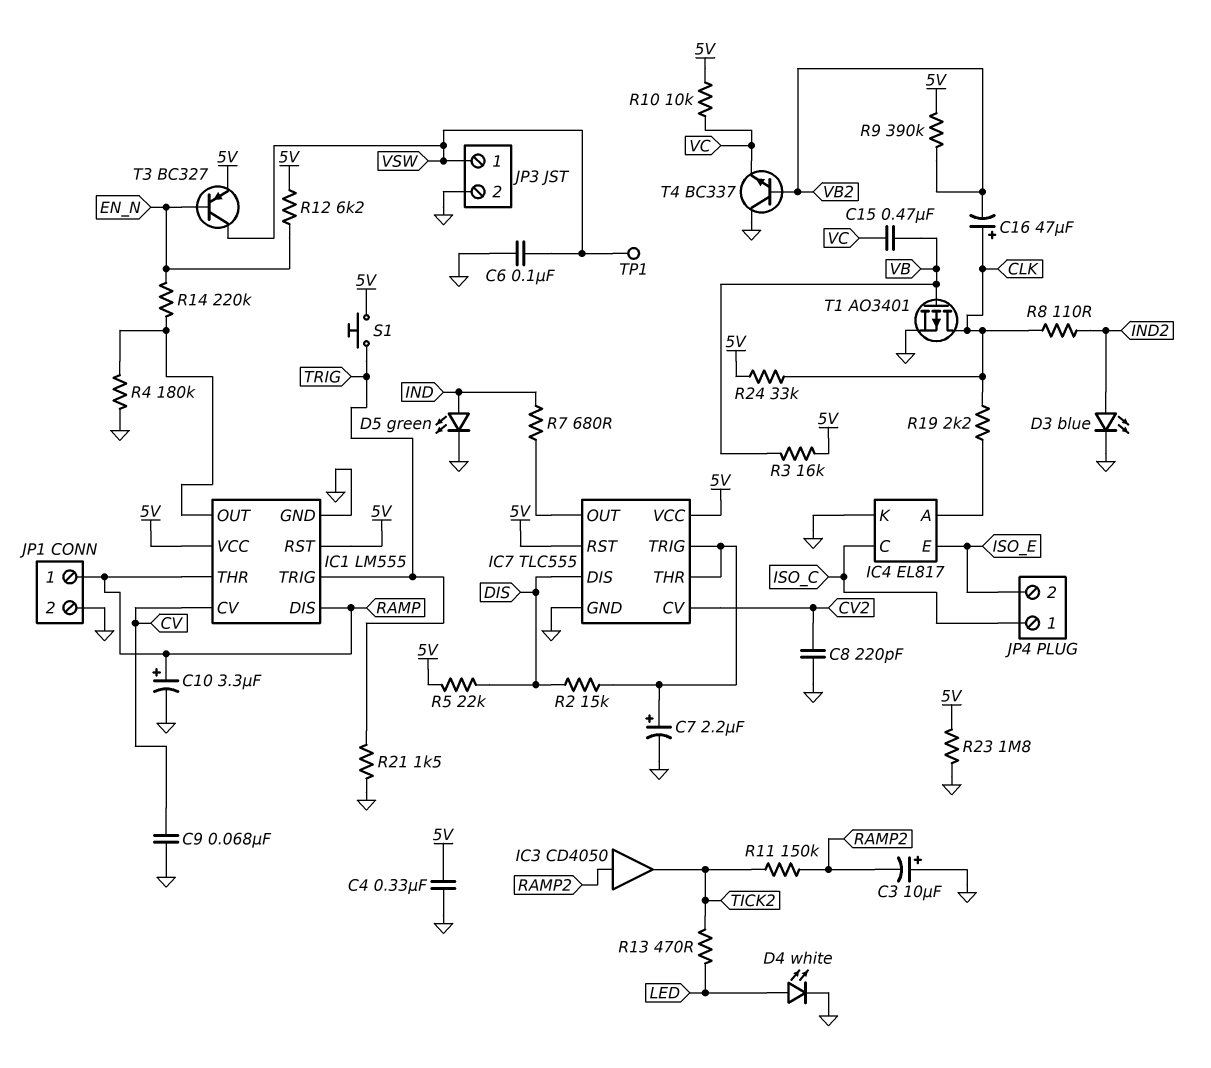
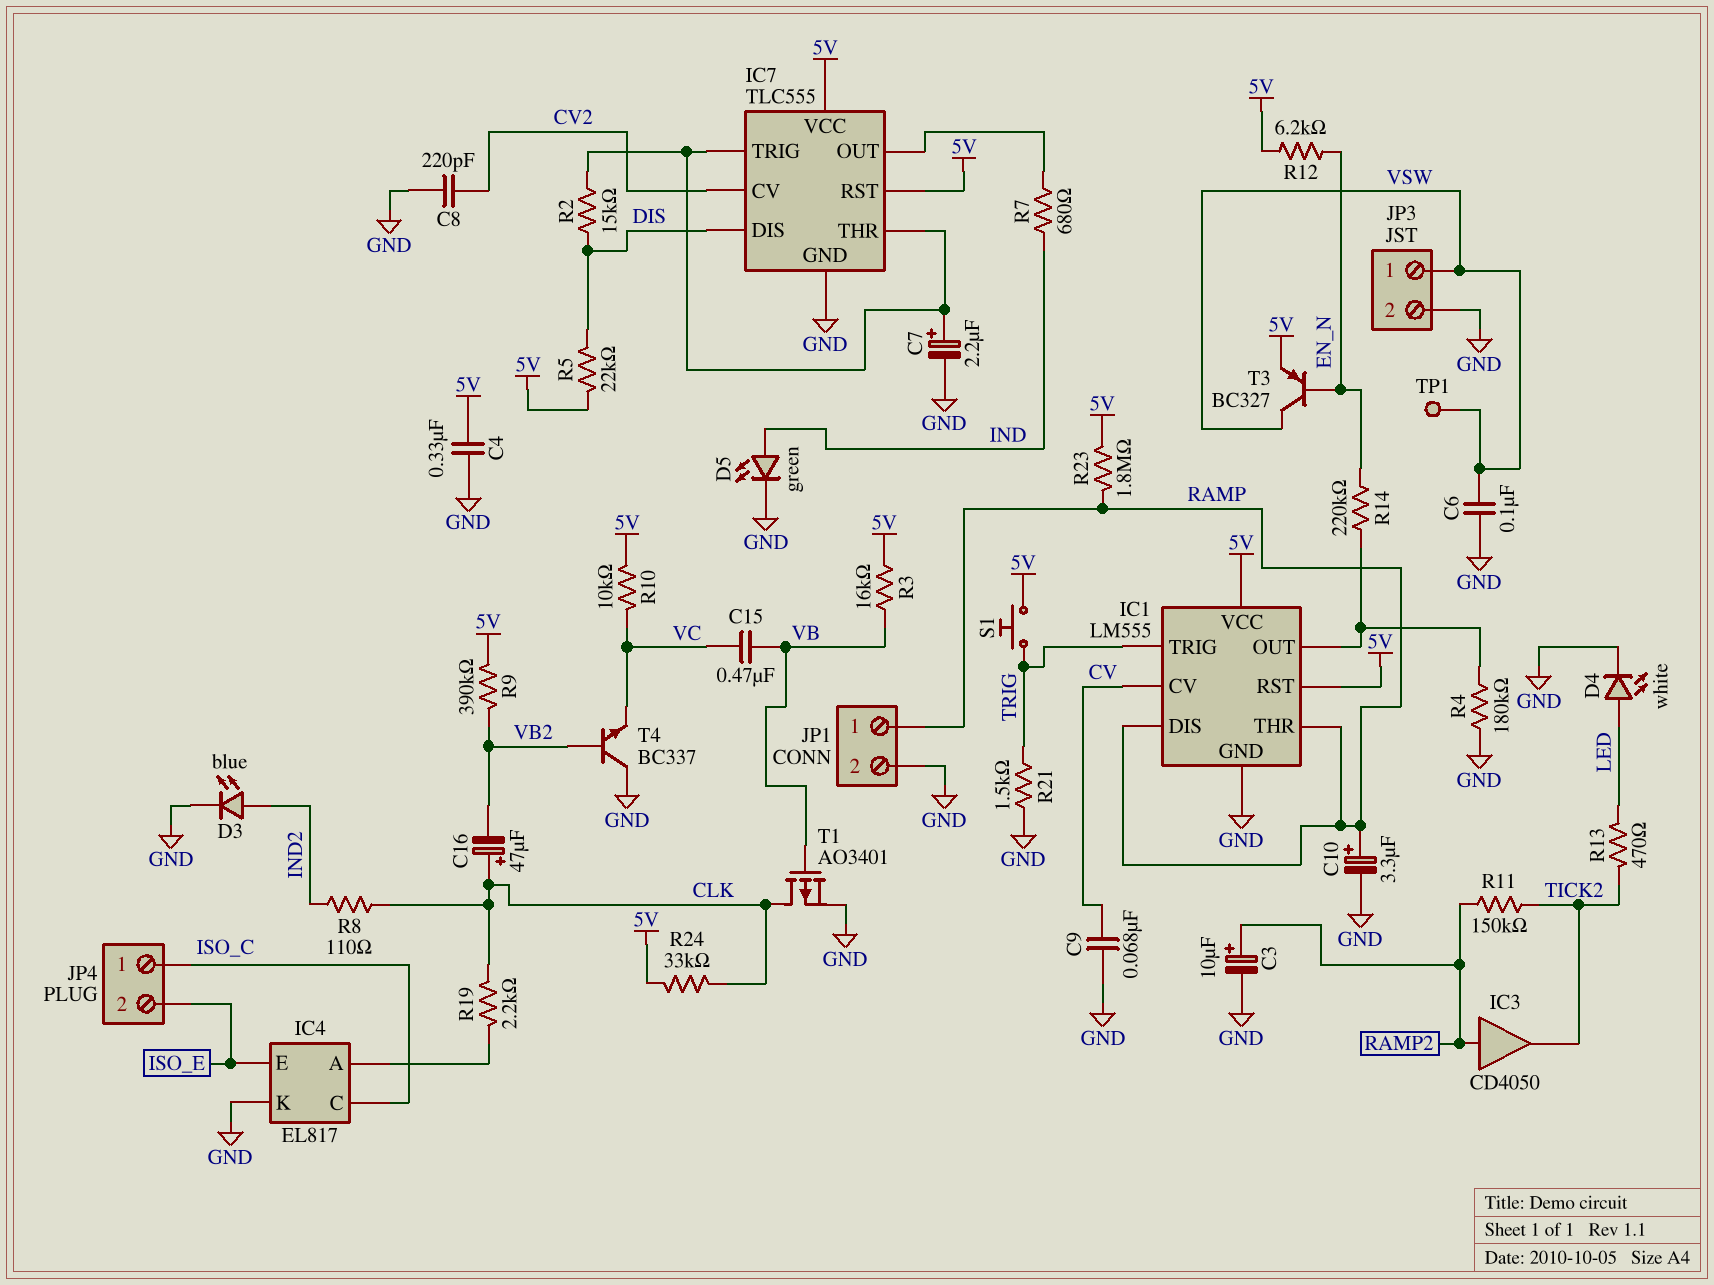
C3: 10uF (plus GND, minus RAMP2) -> 10uF (plus RAMP2, minus GND)
R23: 1.8M (5V, GND) -> 1.8M (5V, RAMP)

